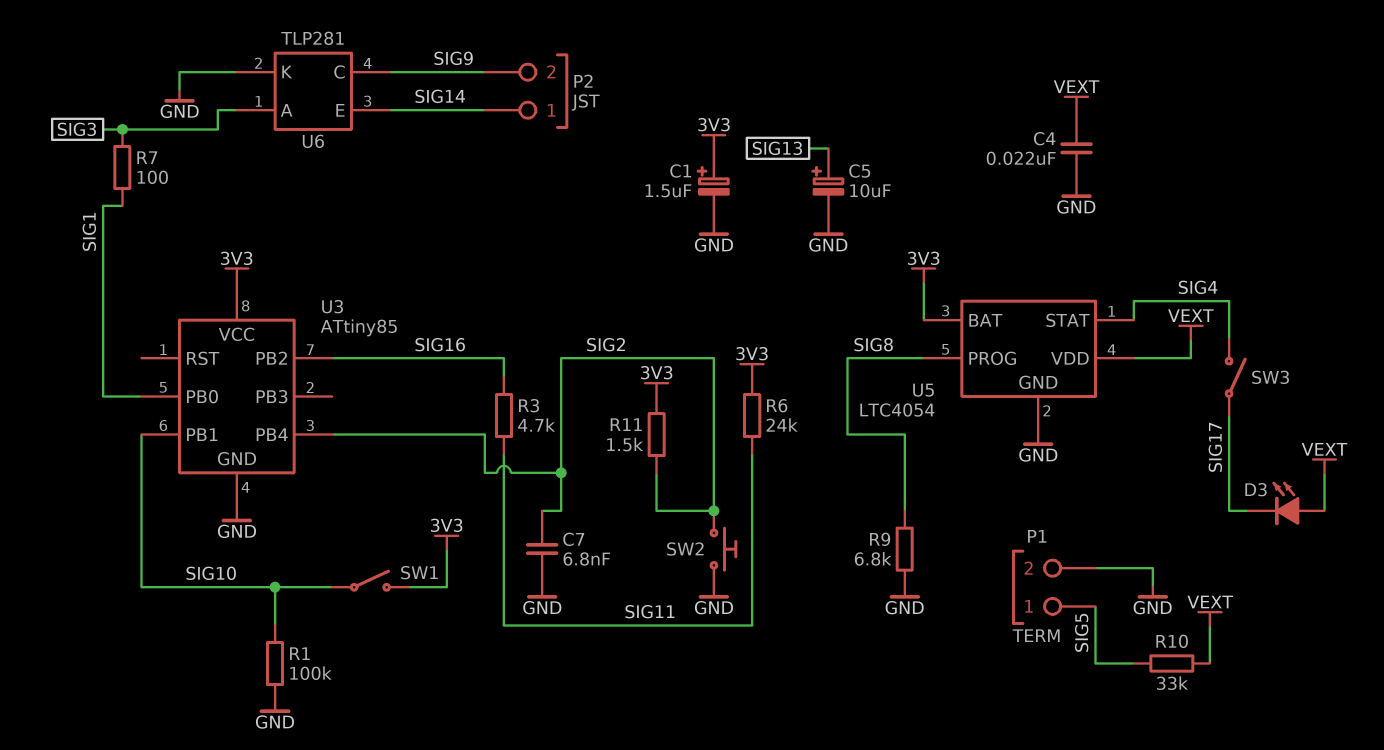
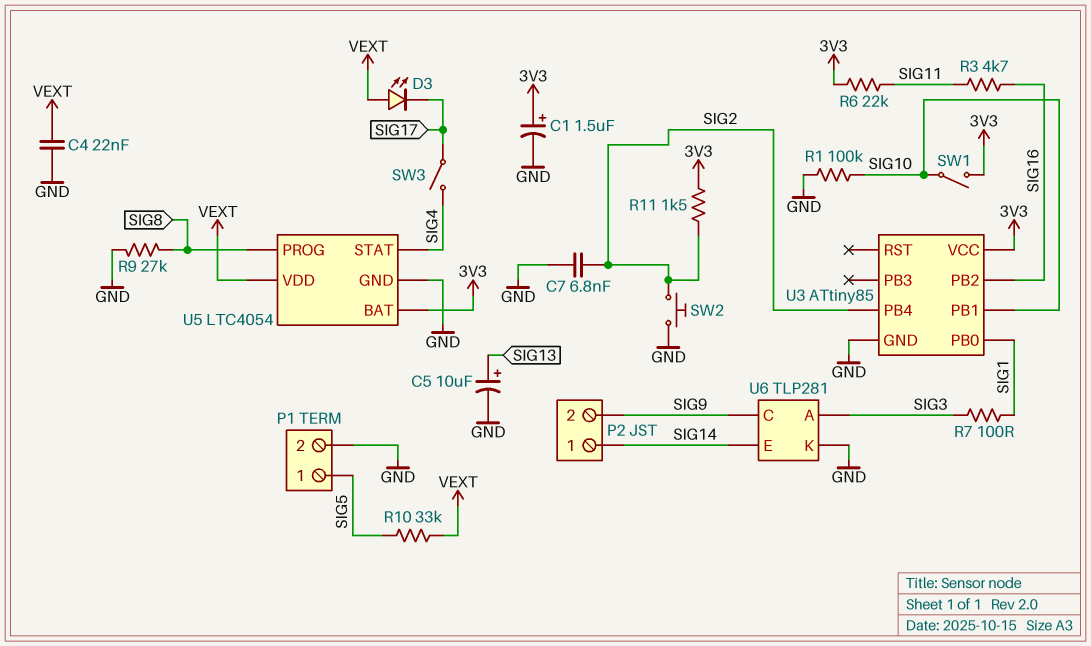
R6: 24k (3V3, SIG11) -> 22k (3V3, SIG11)
R9: 6.8k (GND, SIG8) -> 27k (GND, SIG8)

